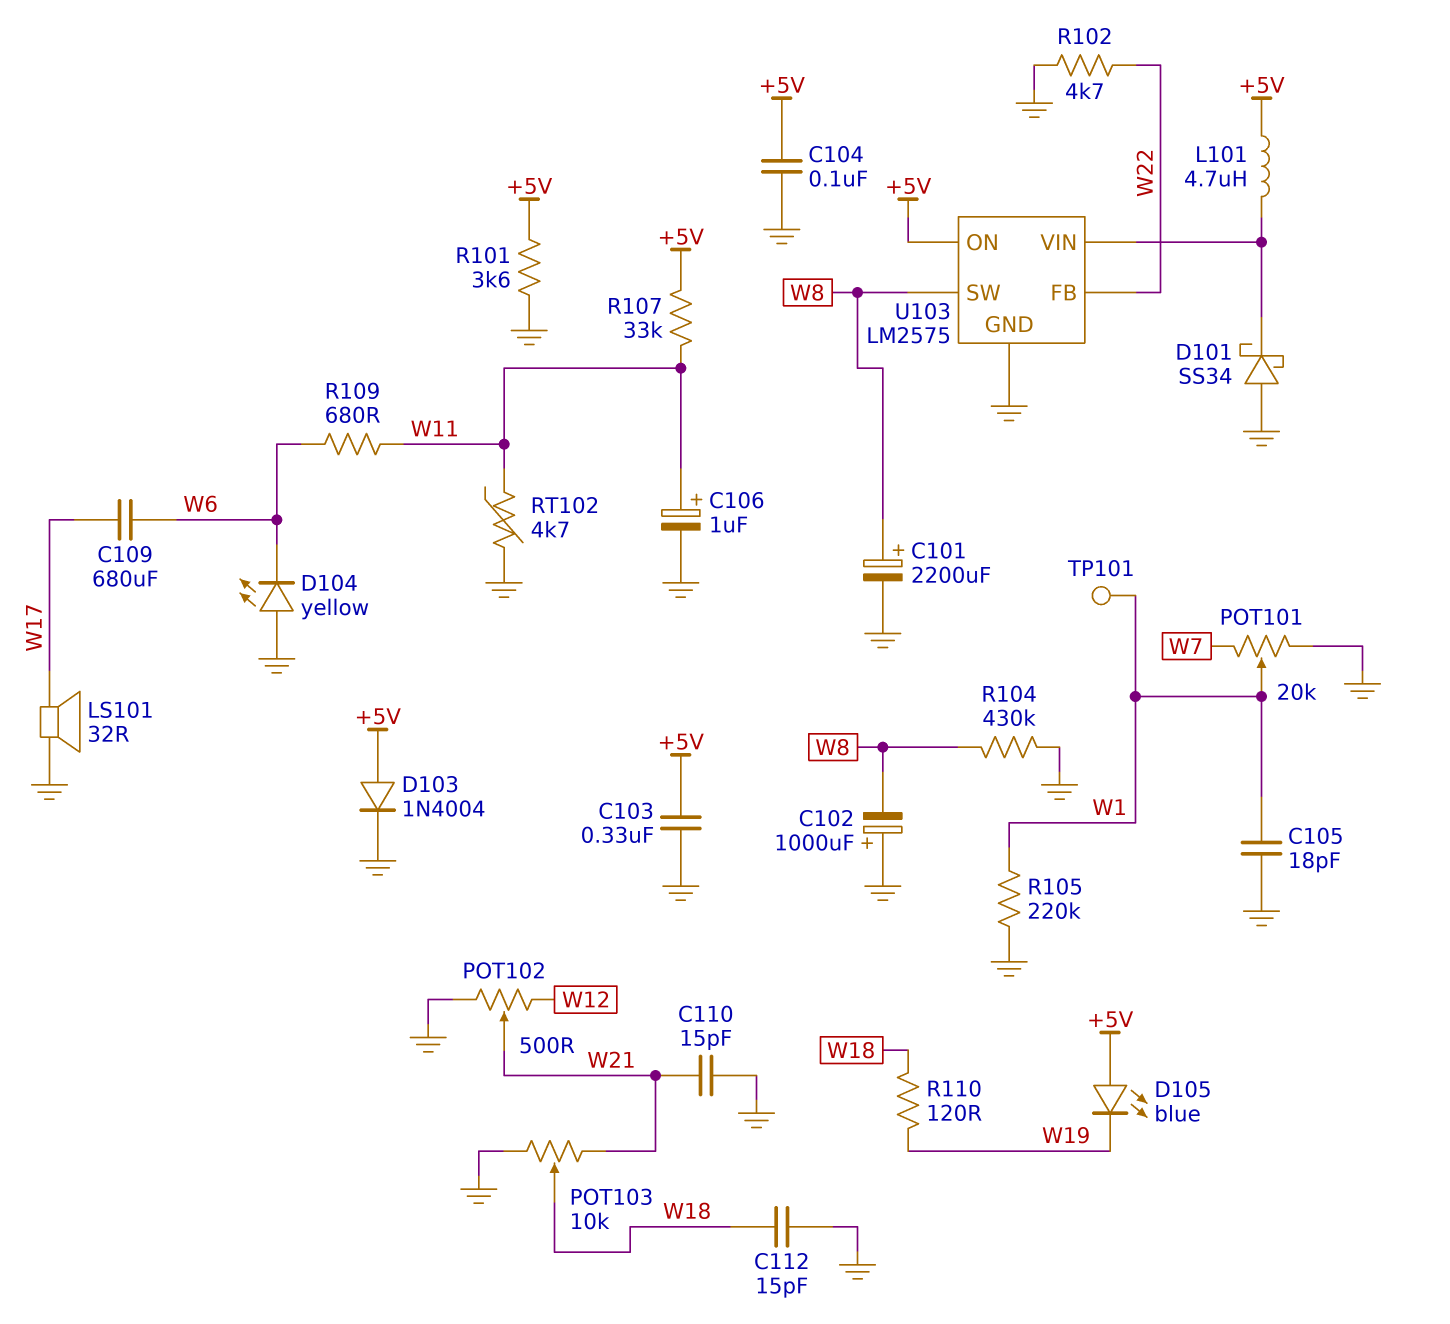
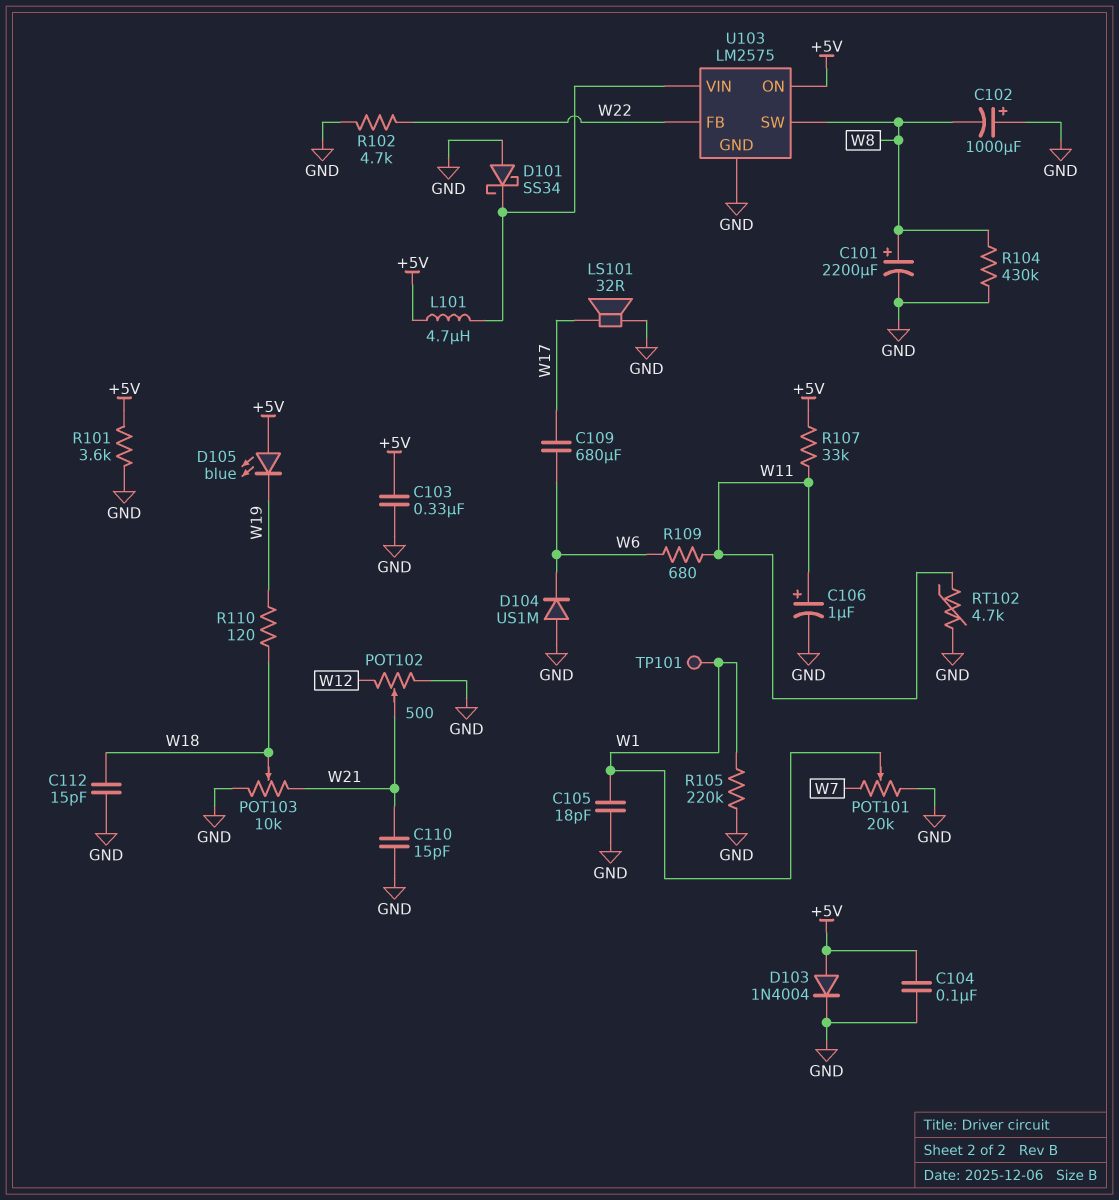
D104: LED yellow (A GND, K W6) -> diode US1M (A GND, K W6)

